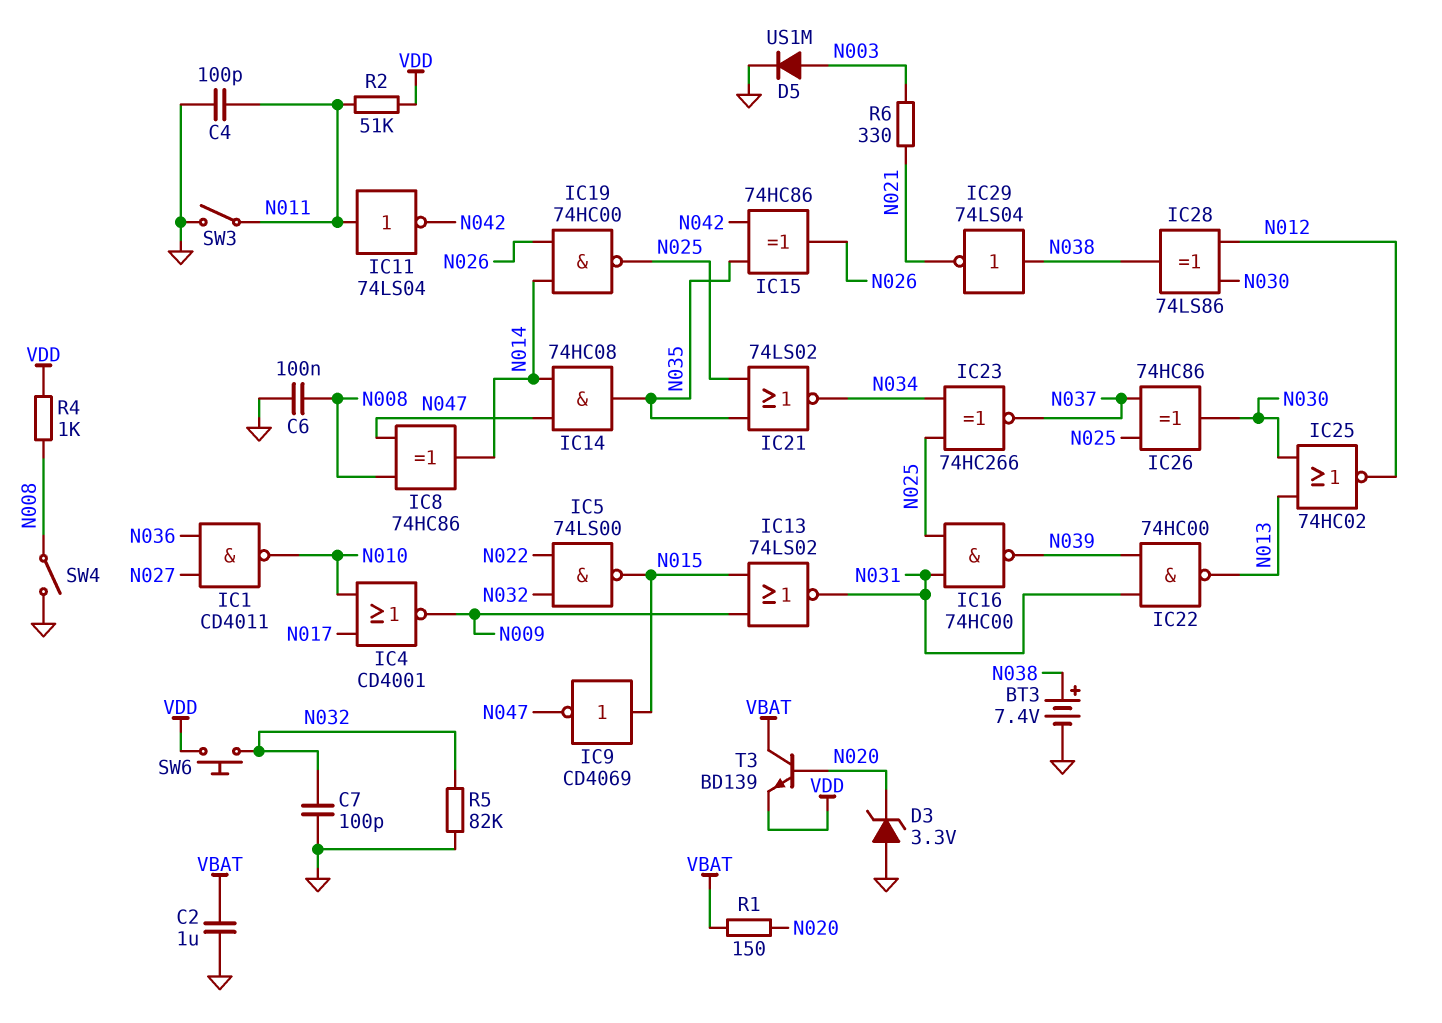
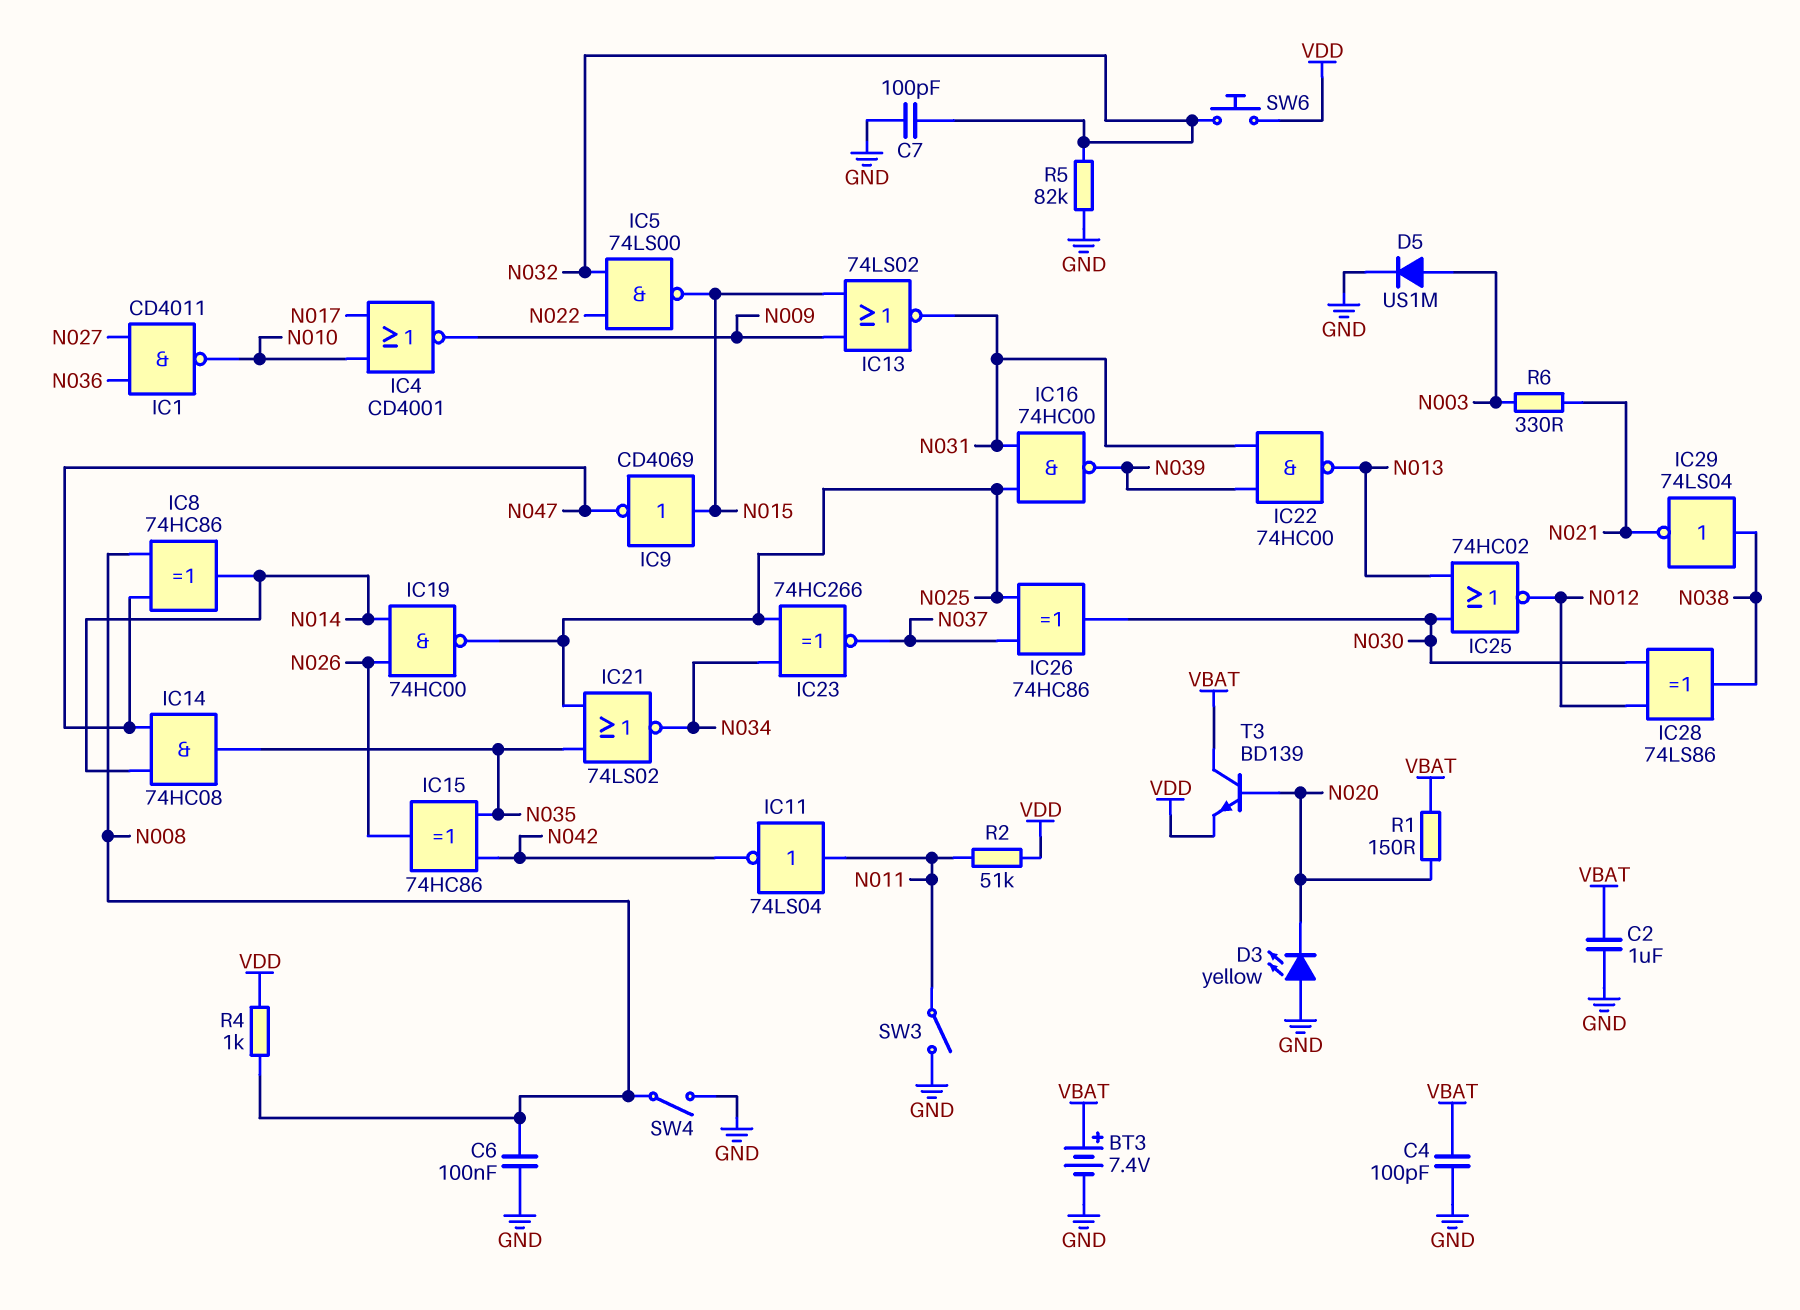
BT3: 7.4V (plus N038, minus GND) -> 7.4V (plus VBAT, minus GND)
C4: 100pF (GND, N011) -> 100pF (GND, VBAT)
D3: zener 3.3V (A GND, K N020) -> LED yellow (A GND, K N020)

